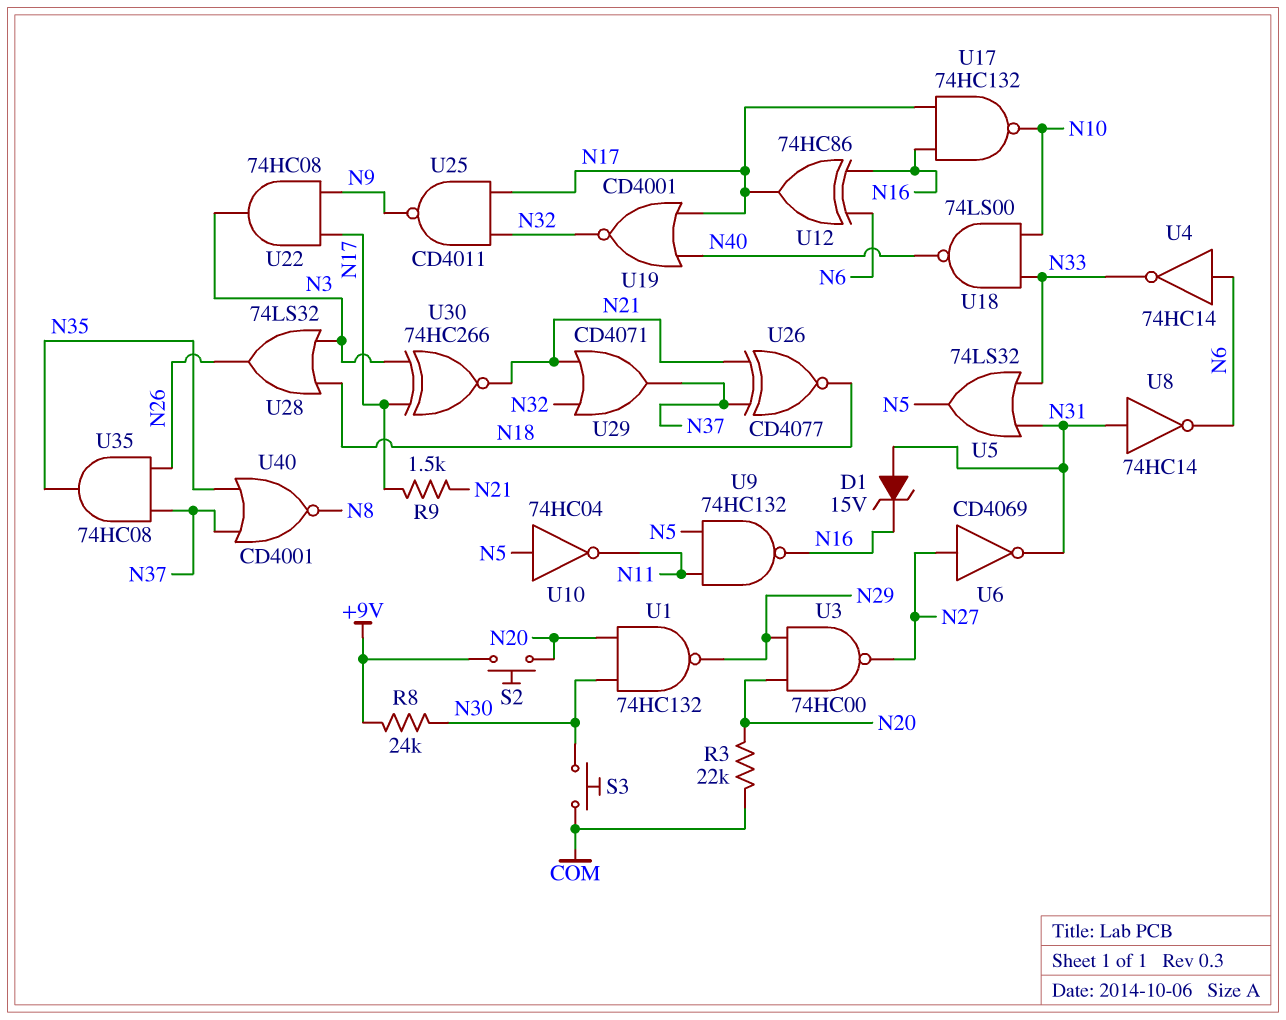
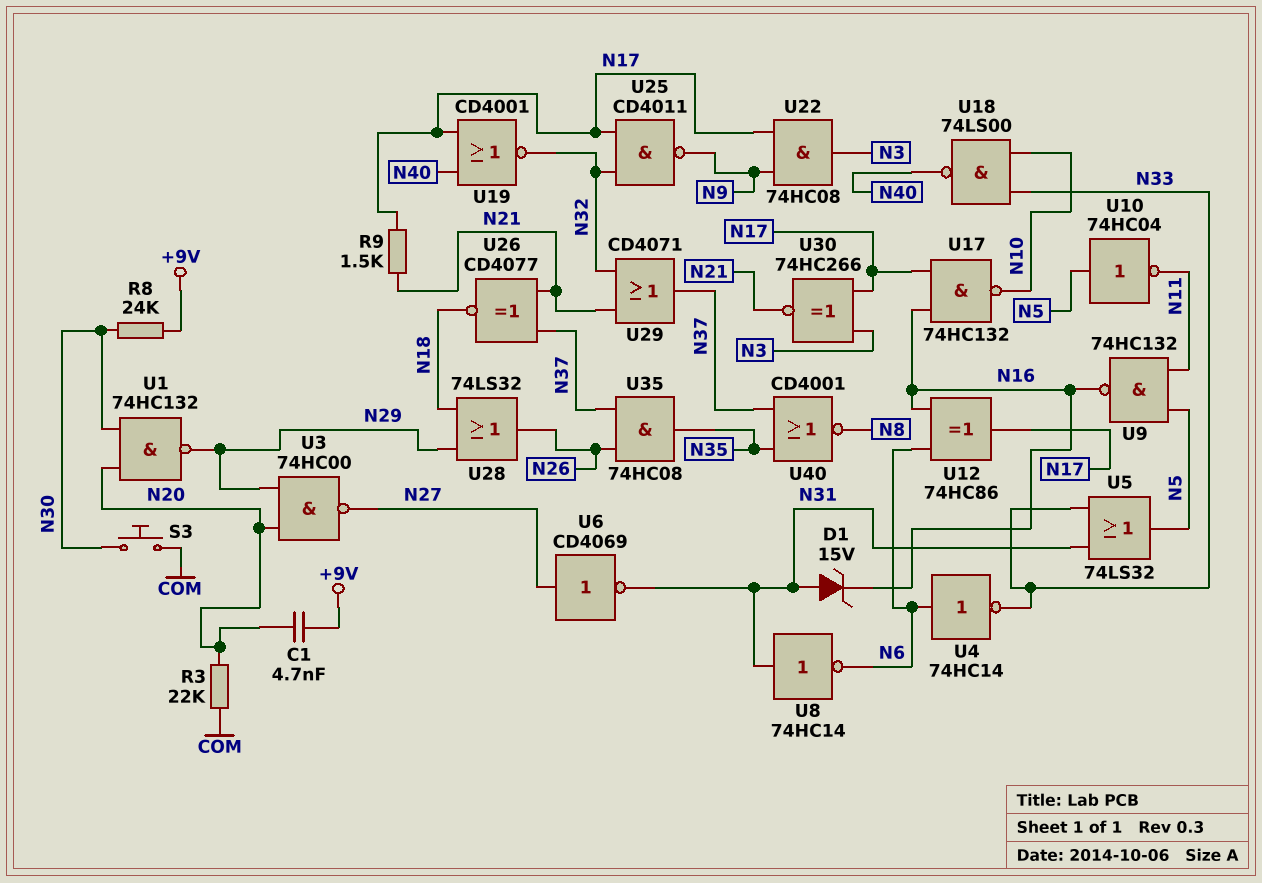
C1: none -> 4.7nF (+9V, N20)
S2: button (+9V, N20) -> none
U28: OR 74LS32 (in N3, in N18, out N26) -> OR 74LS32 (in N18, in N29, out N26)

